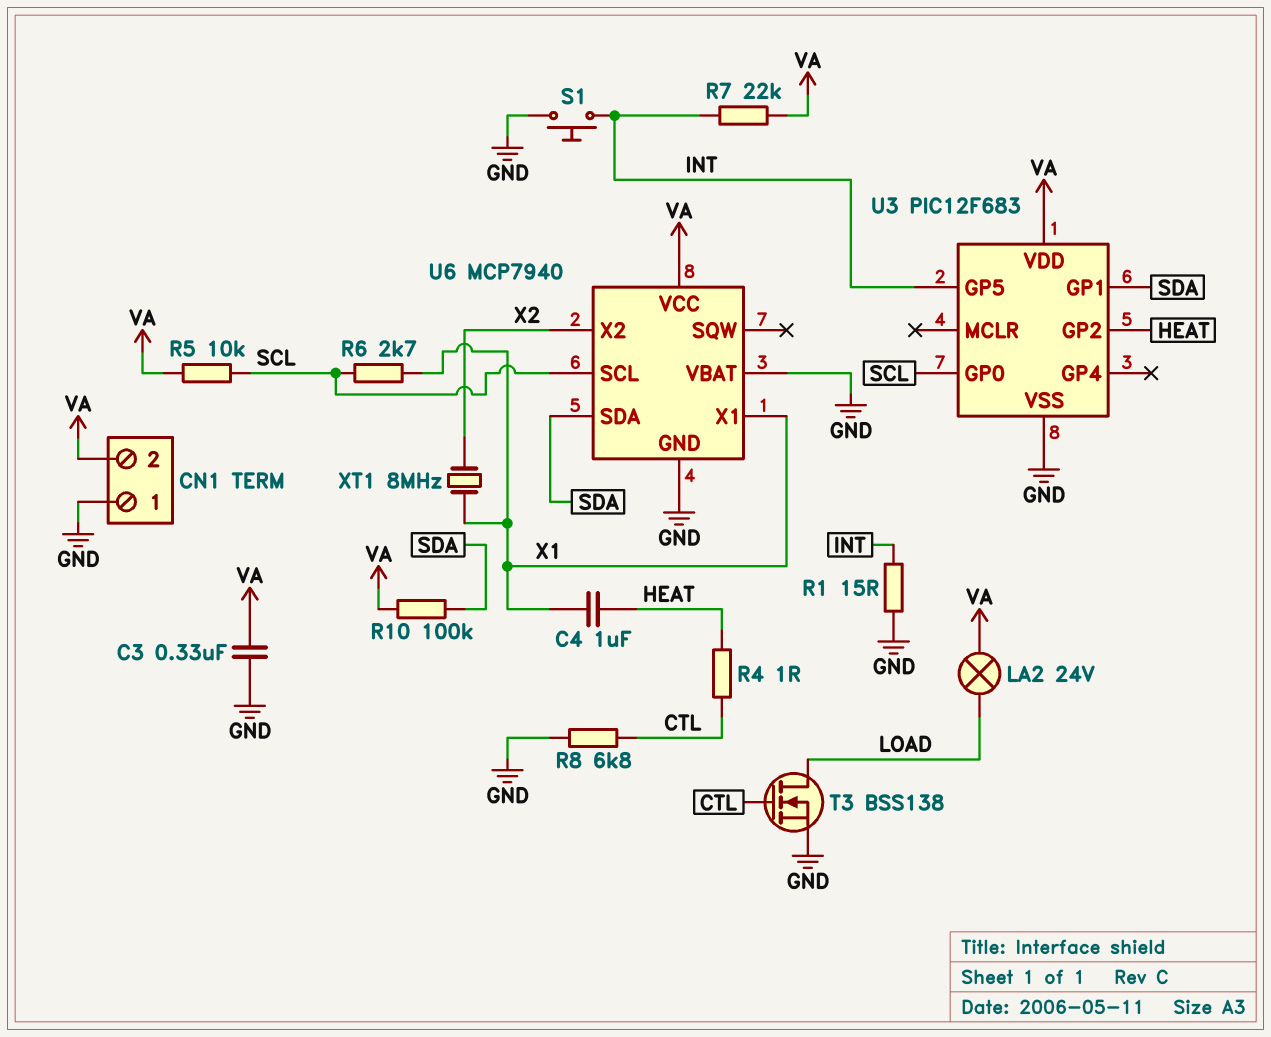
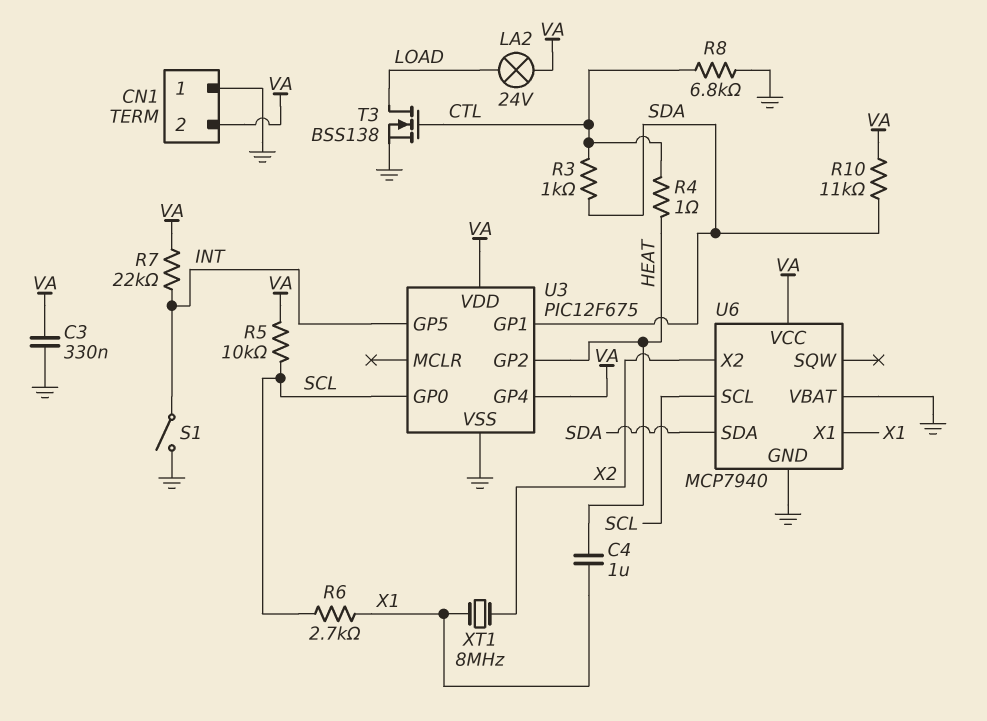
R1: 15 (GND, INT) -> none
R3: none -> 1k (CTL, SDA)
R10: 100k (SDA, VA) -> 11k (SDA, VA)
S1: button (GND, INT) -> switch (GND, INT)
U3: PIC12F683 -> PIC12F675
U3 pin GP4: none -> VA

